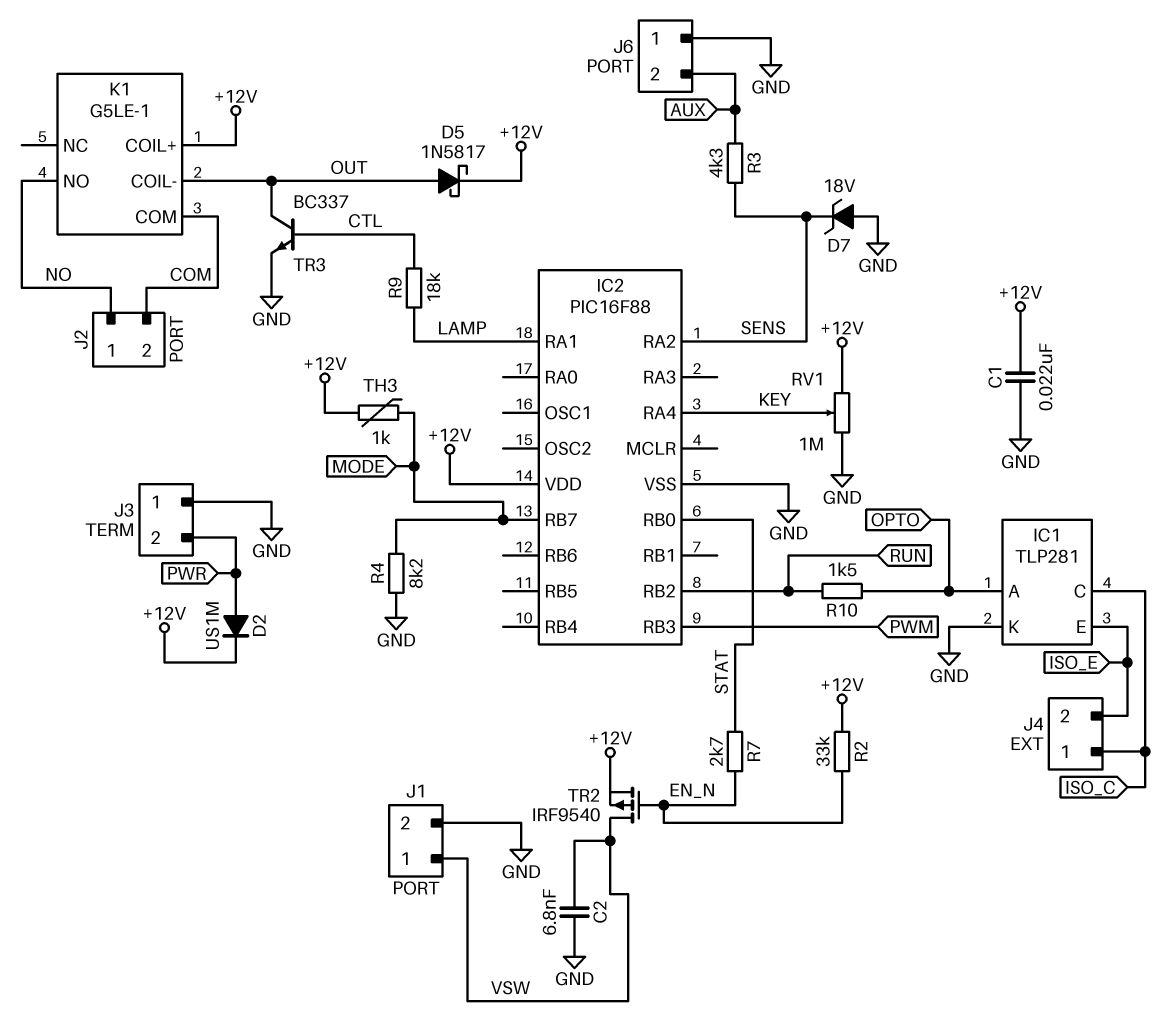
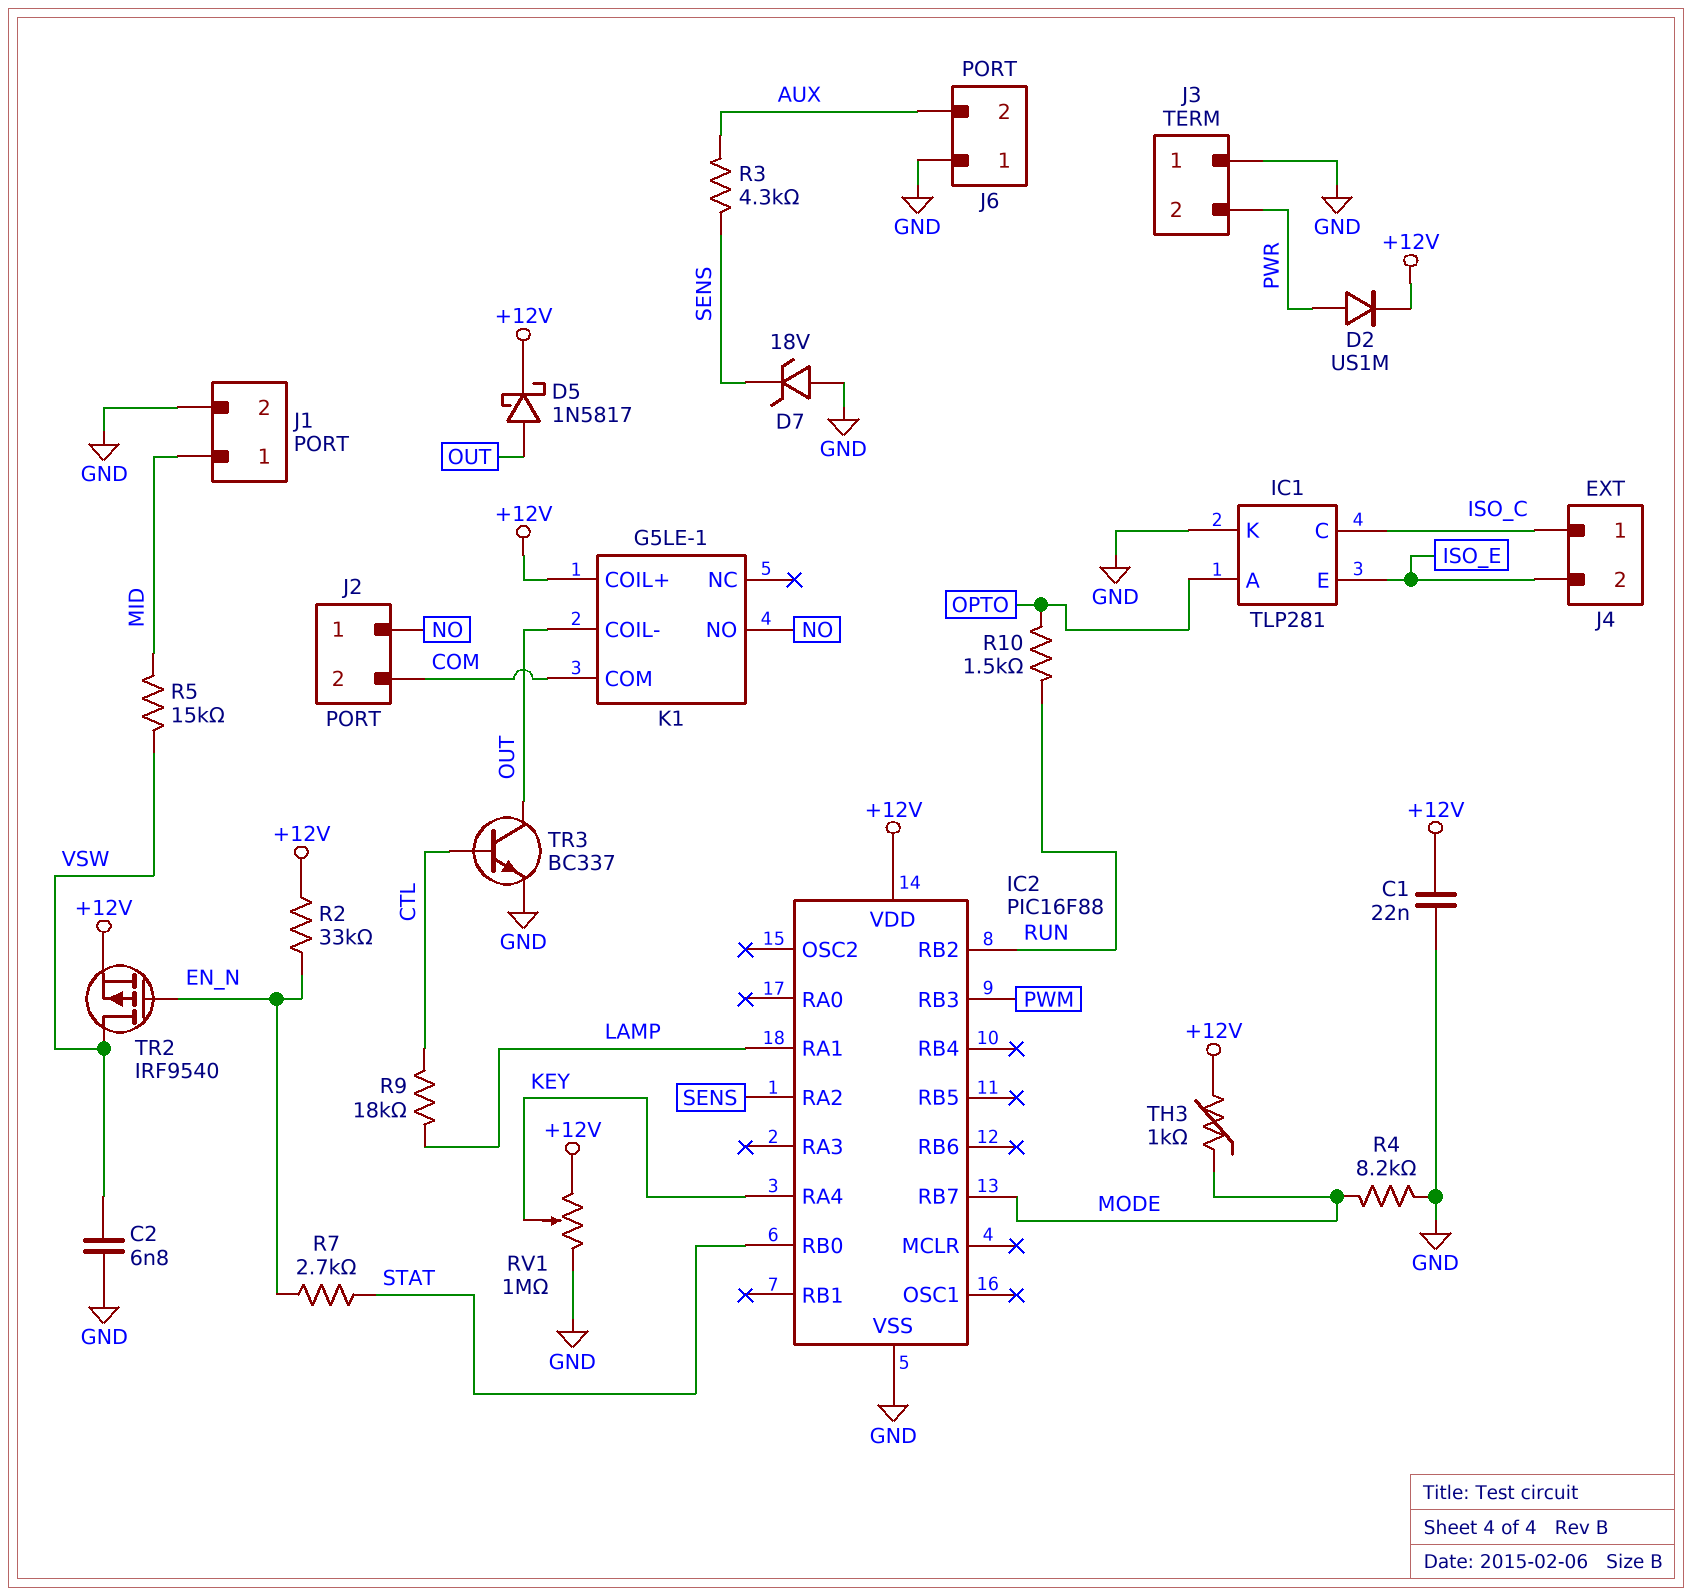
J1 pin 1: VSW -> MID
R5: none -> 15k (MID, VSW)

